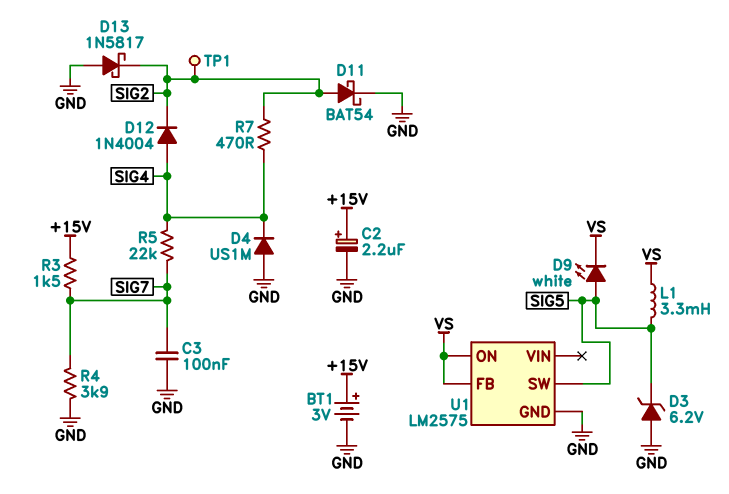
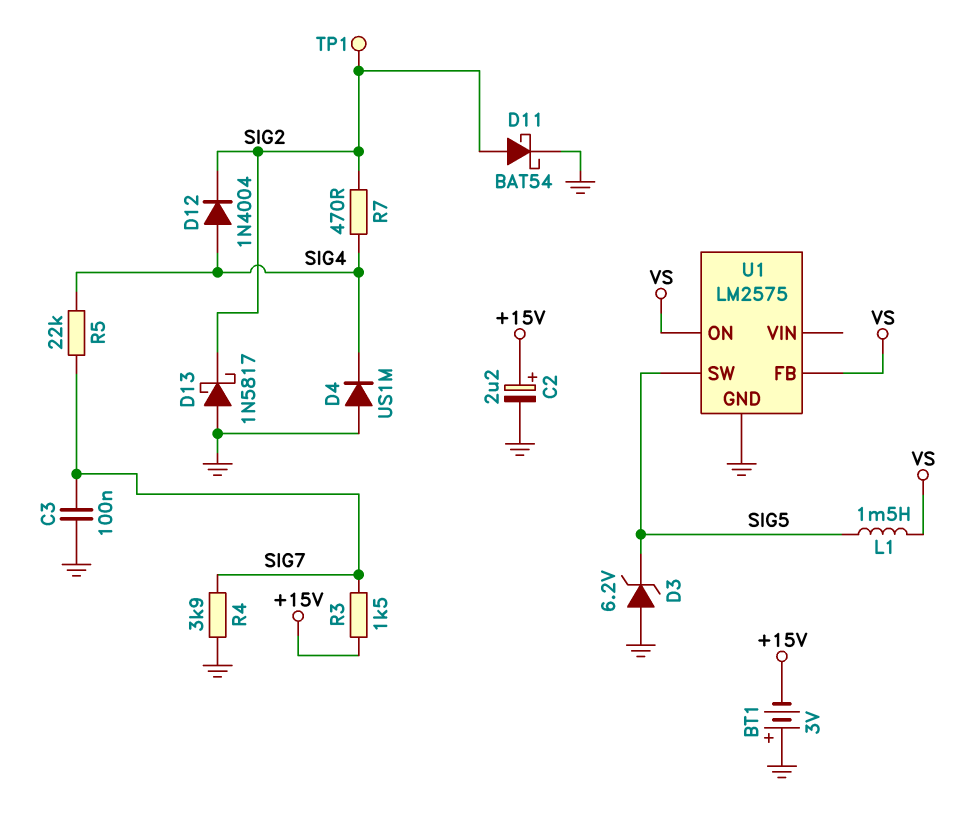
BT1: 3V (plus +15V, minus GND) -> 3V (plus GND, minus +15V)
D9: LED white (A SIG5, K VS) -> none
L1: 3.3mH (SIG5, VS) -> 1.5mH (SIG5, VS)

